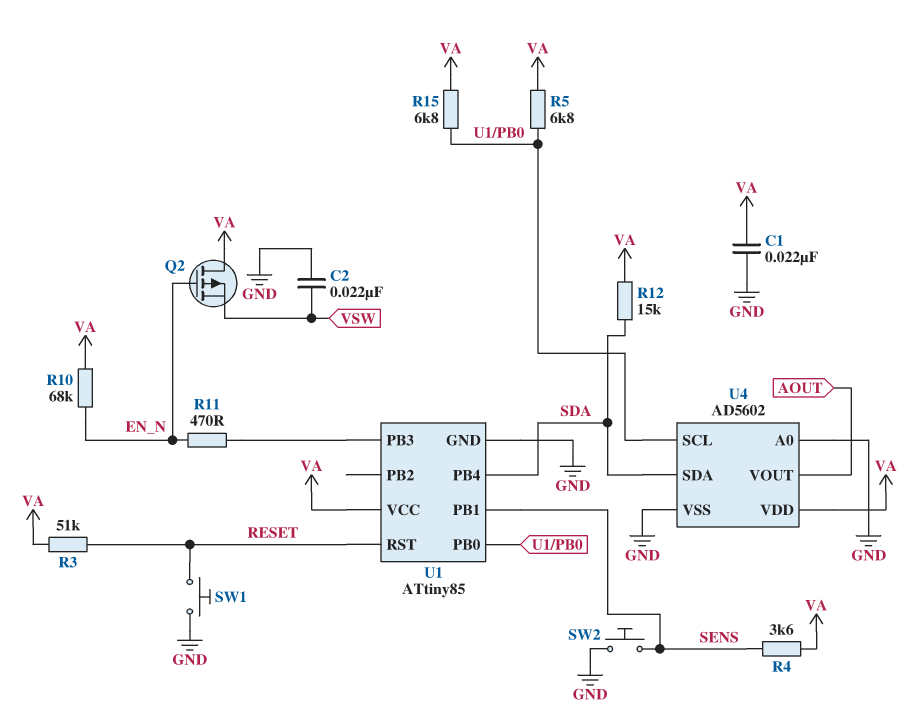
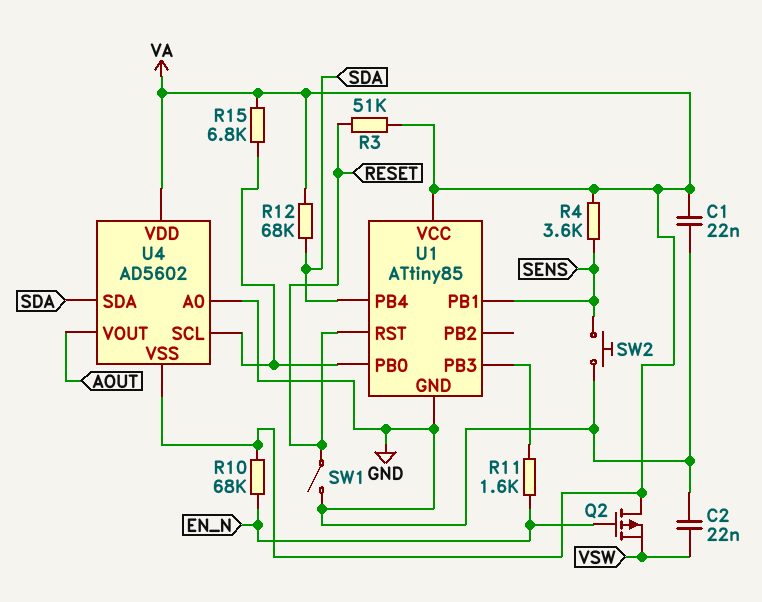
R5: 6.8k (U1/PB0, VA) -> none
R11: 470 (EN_N, U1/PB3) -> 1.6k (EN_N, U1/PB3)
R12: 15k (SDA, VA) -> 68k (SDA, VA)
SW1: button (GND, RESET) -> switch (GND, RESET)
U4 pin VSS: GND -> VA

